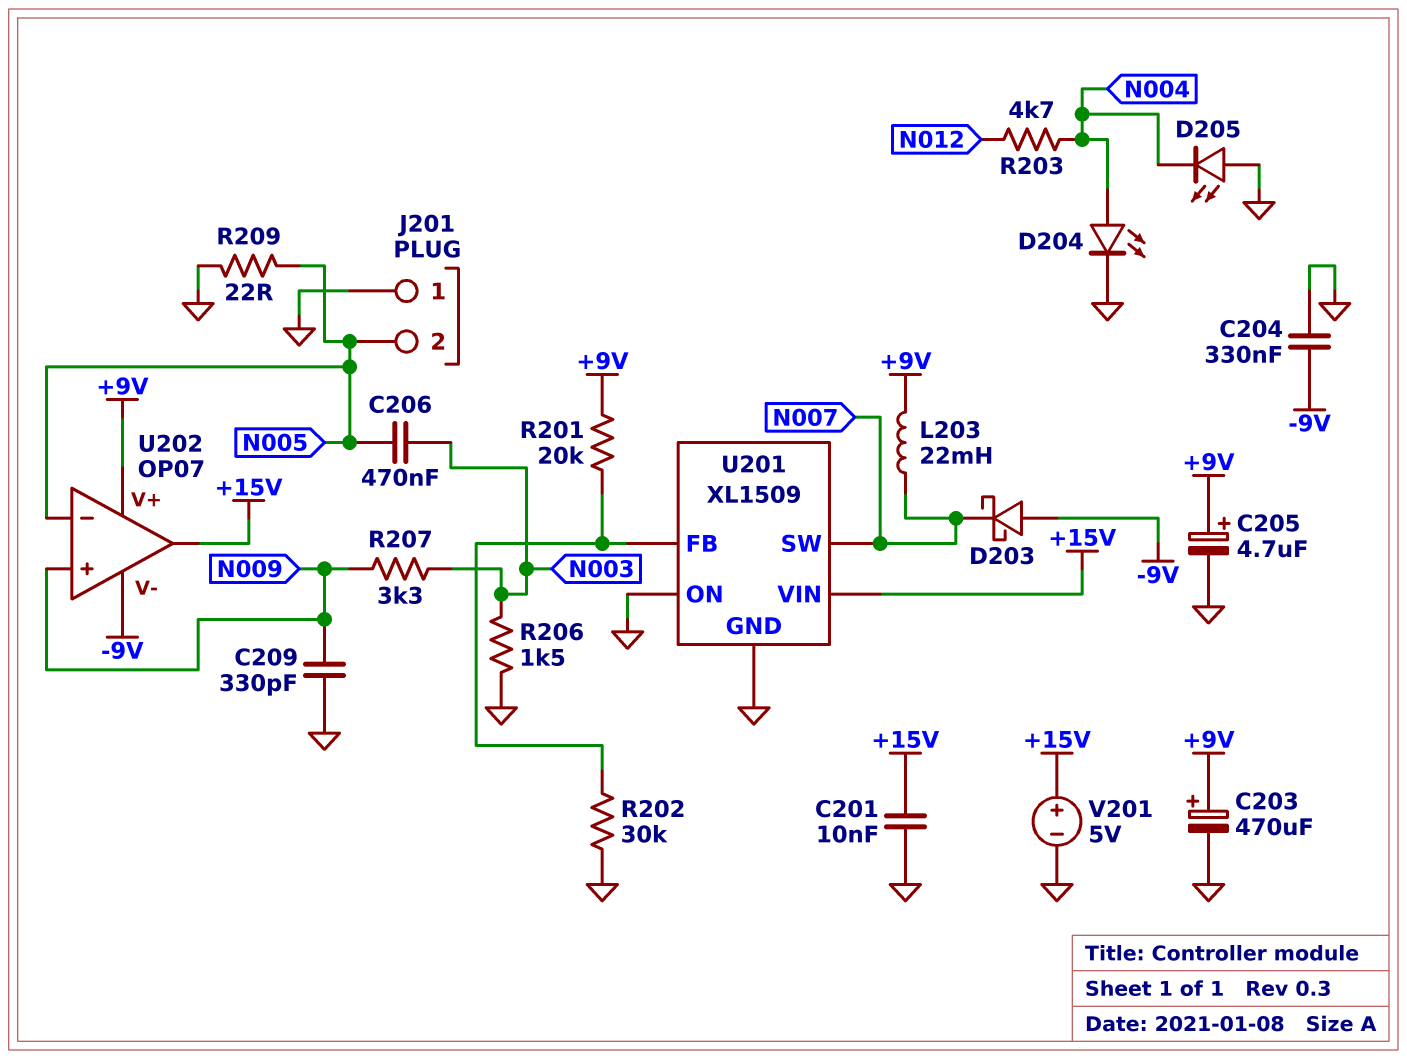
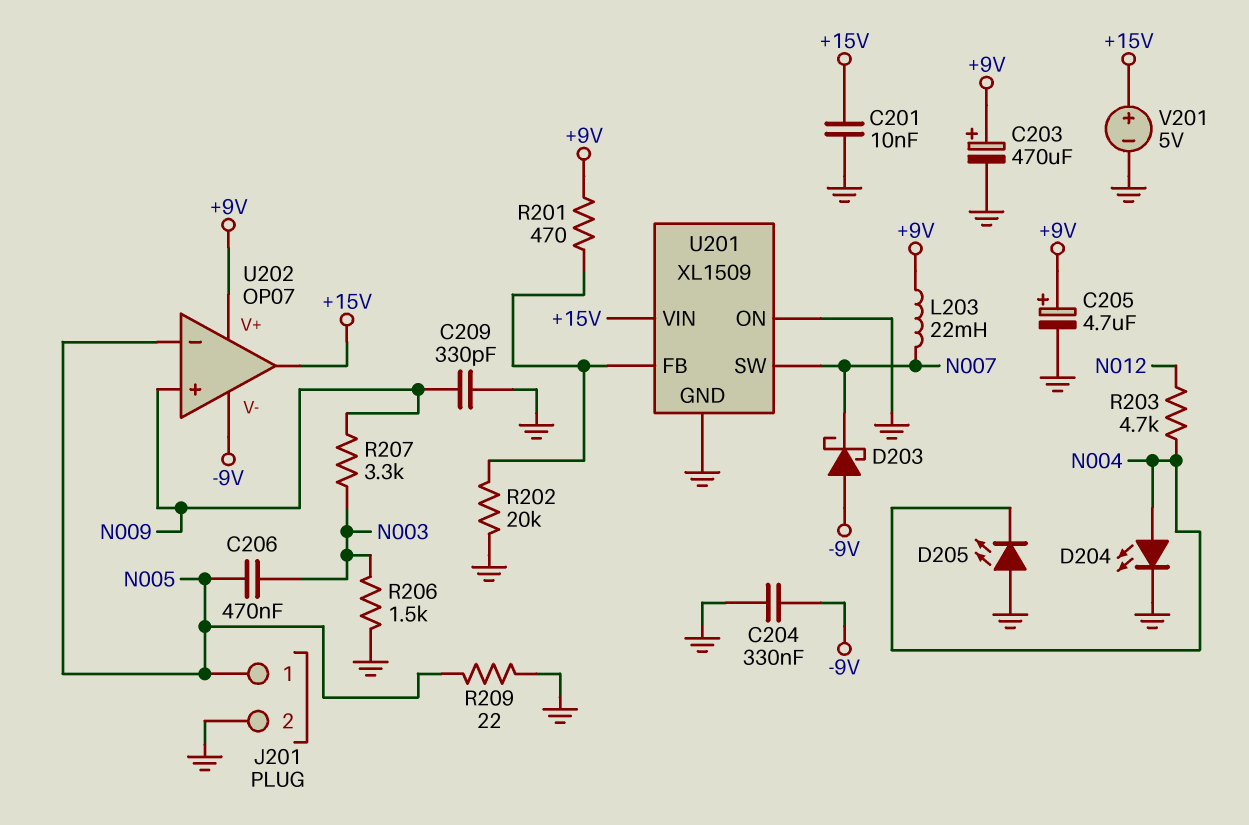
J201 pin 1: GND -> N005
J201 pin 2: N005 -> GND
R201: 20k (+9V, U201/FB) -> 470 (+9V, U201/FB)
R202: 30k (GND, U201/FB) -> 20k (GND, U201/FB)

